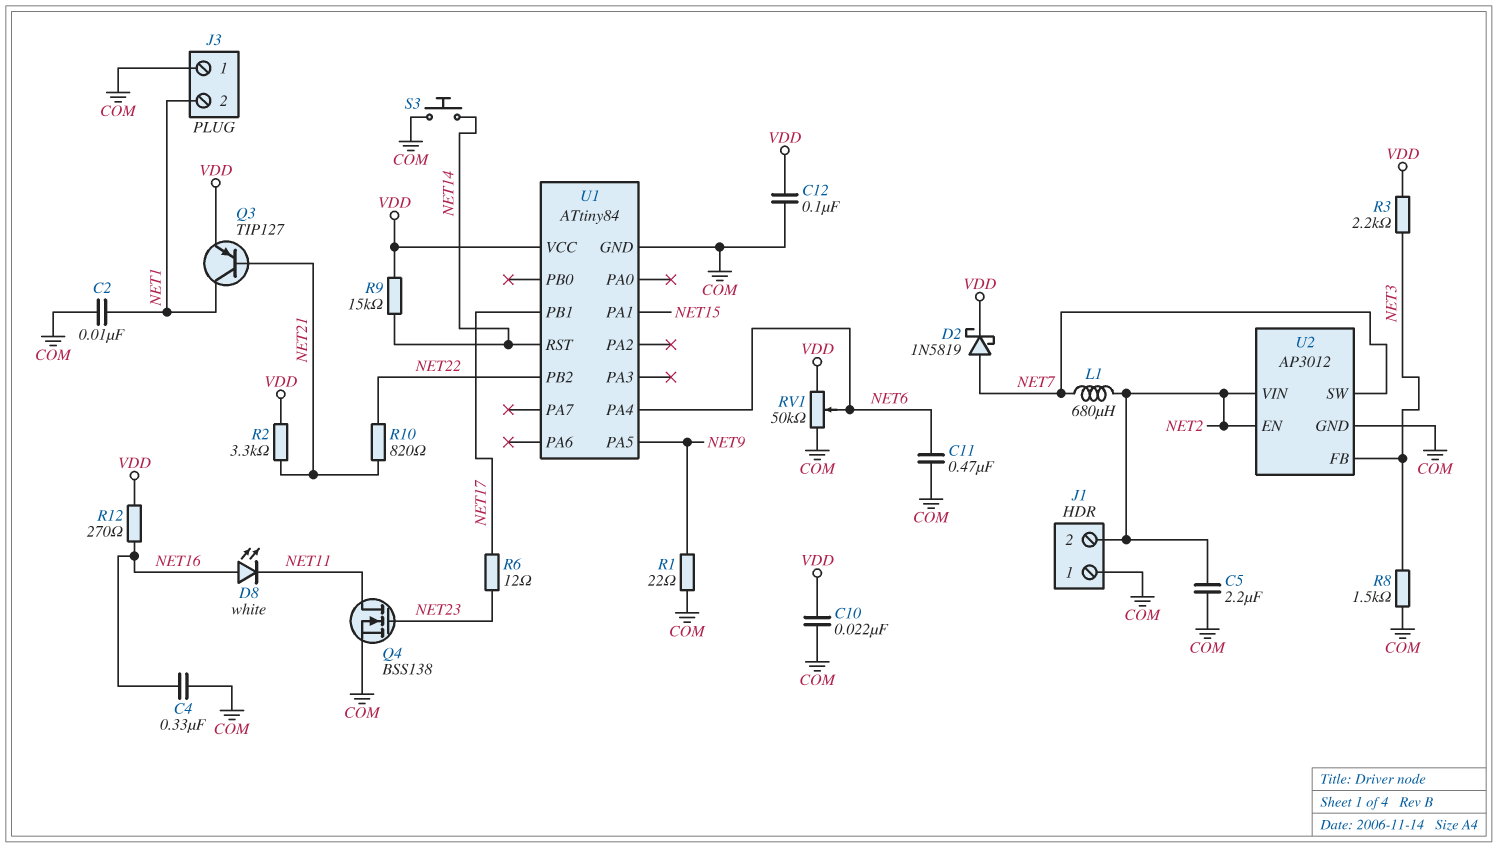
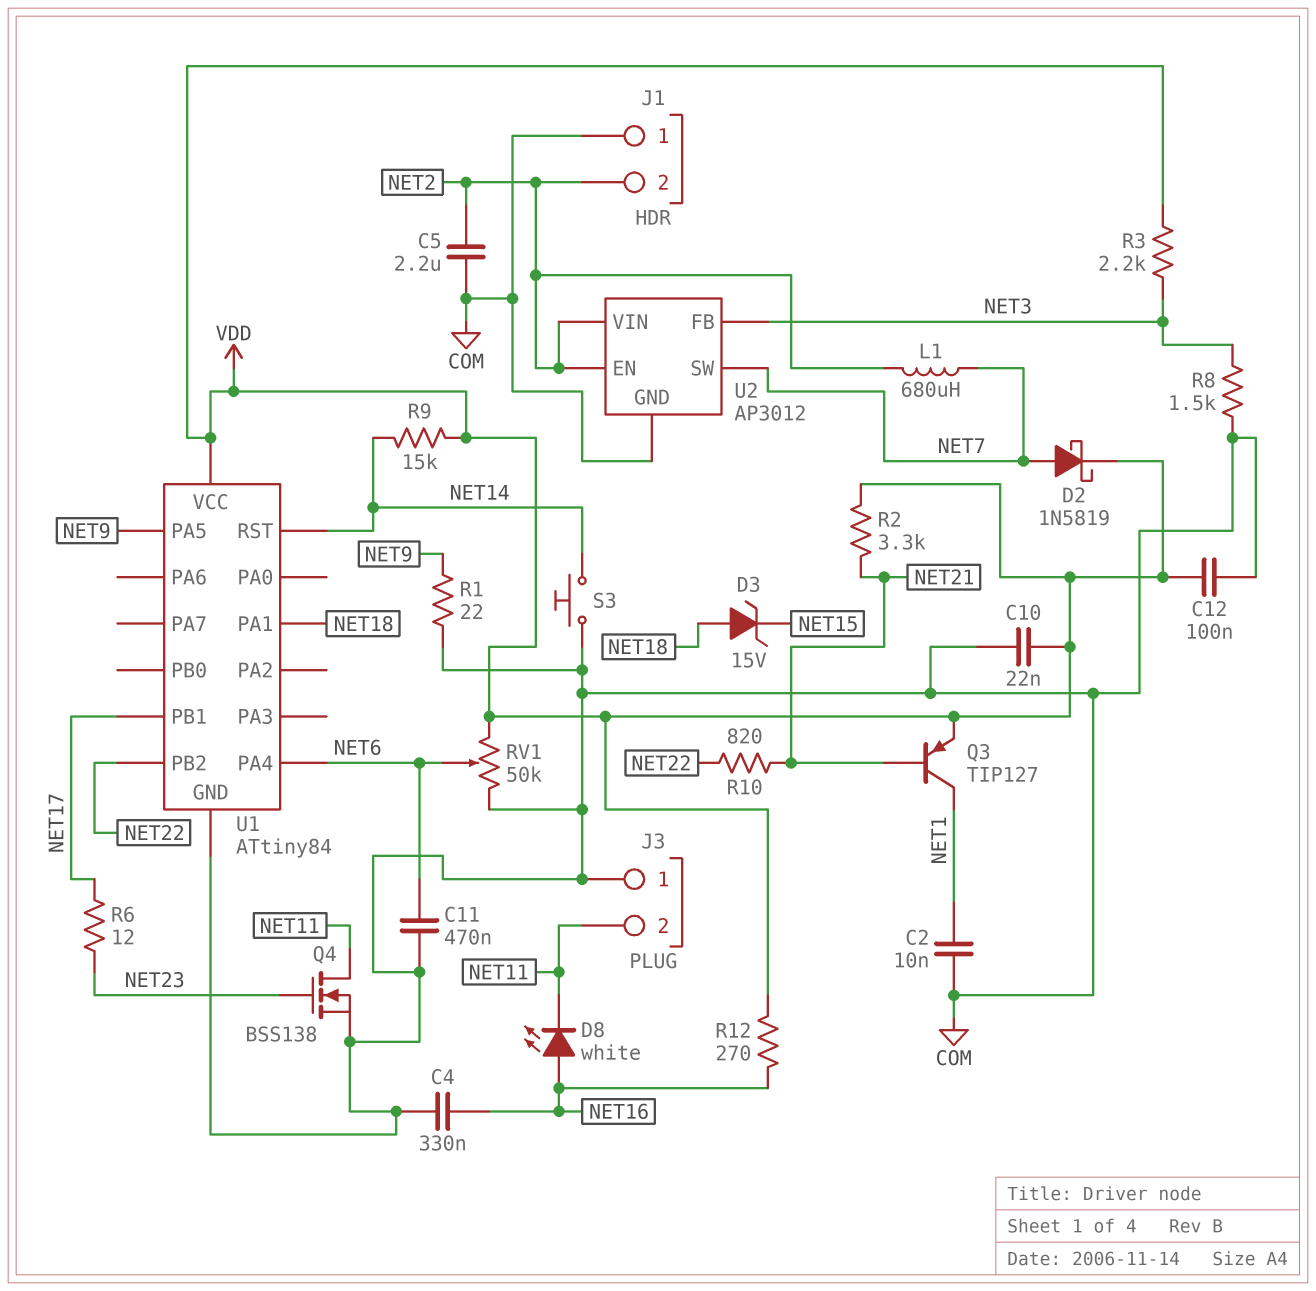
D3: none -> zener 15V (A NET18, K NET15)
J3 pin 2: NET1 -> NET11
U1 pin PA1: NET15 -> NET18

